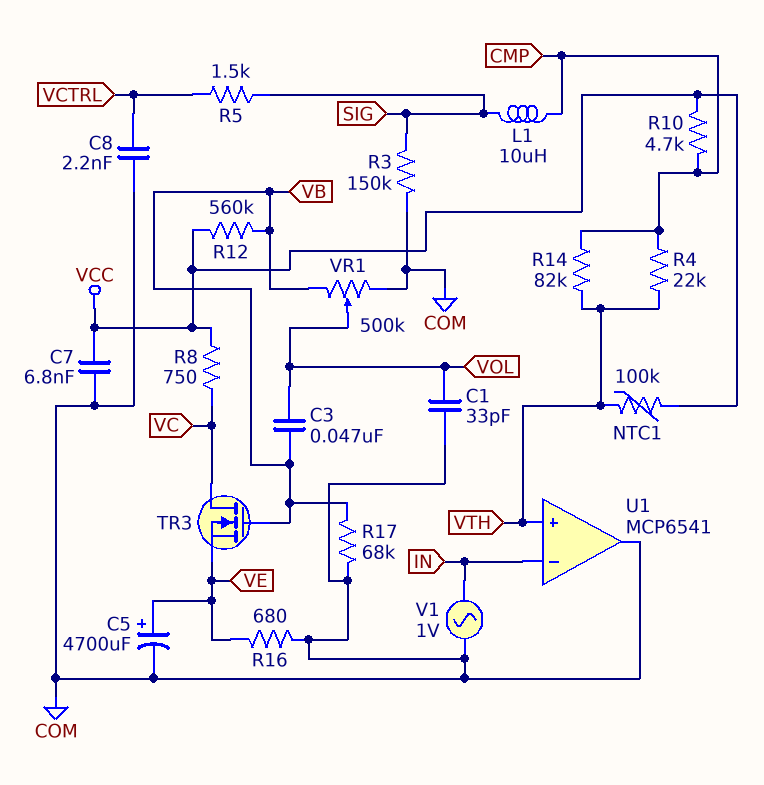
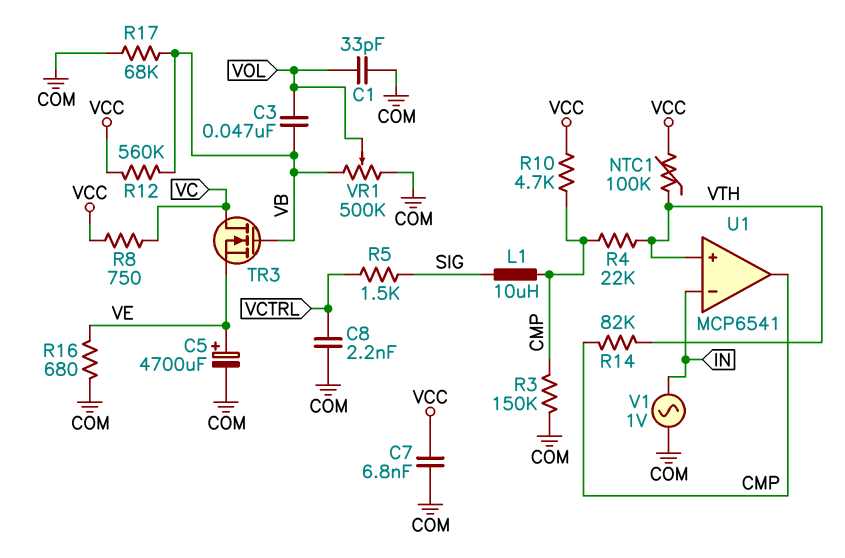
R3: 150k (COM, SIG) -> 150k (CMP, COM)
U1 pin out: COM -> CMP

